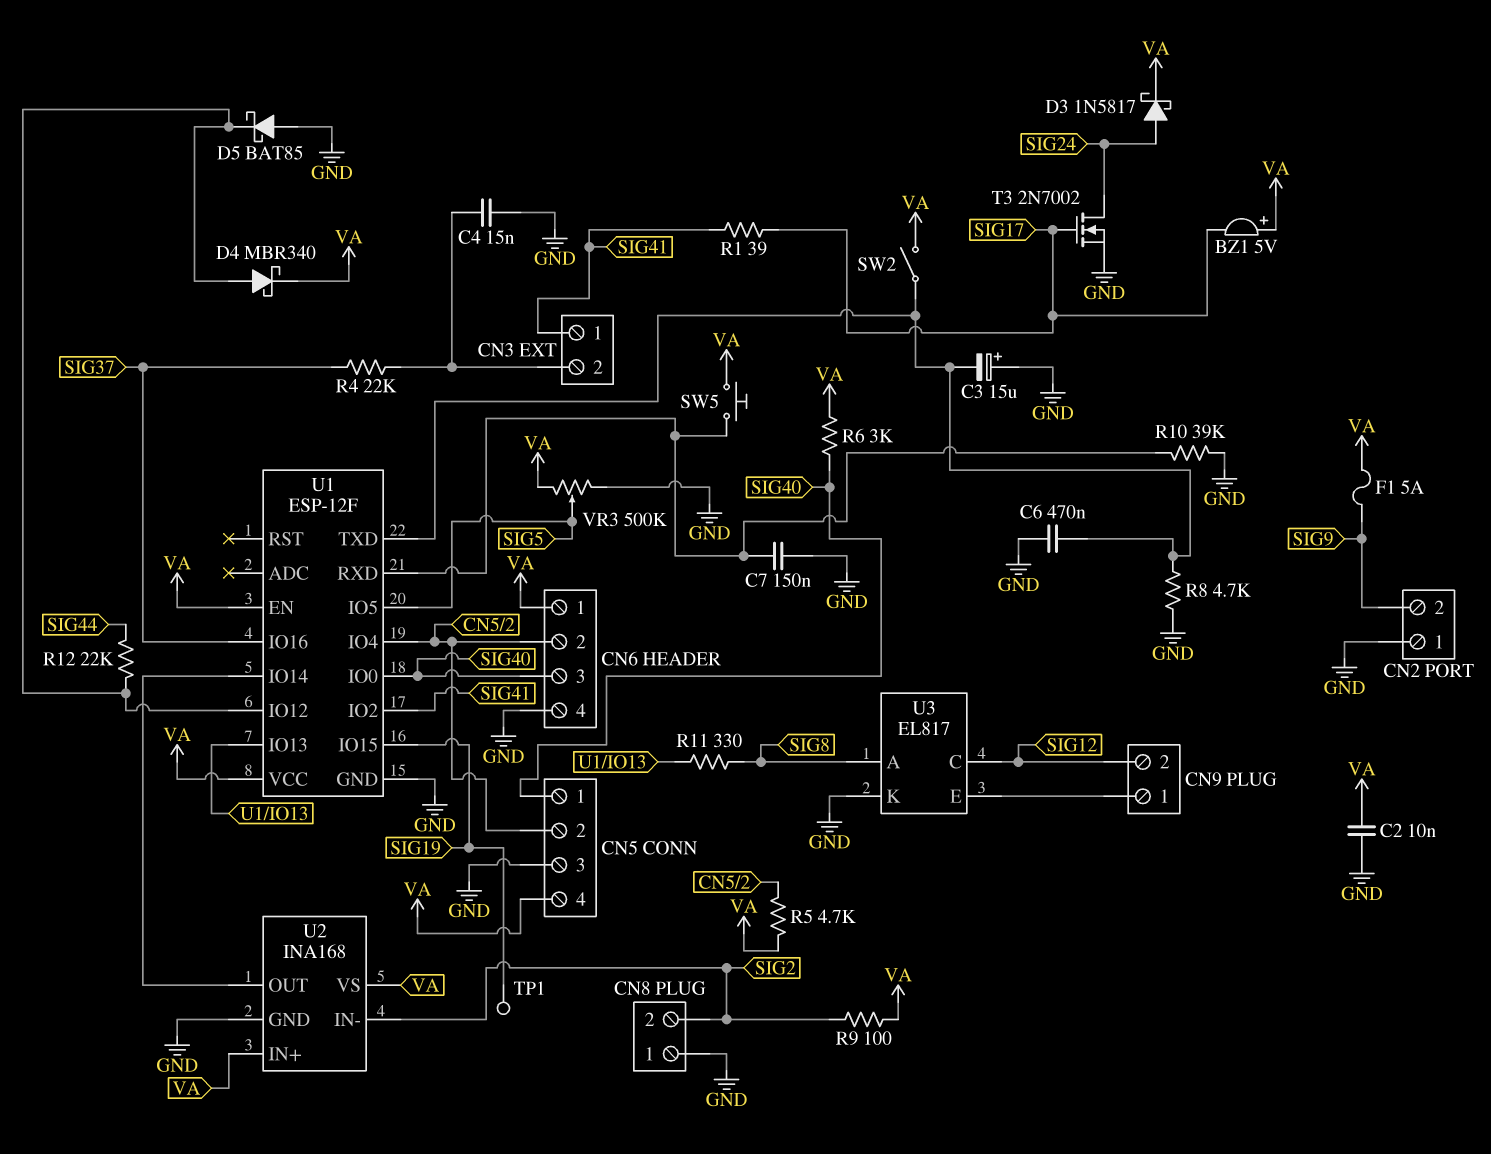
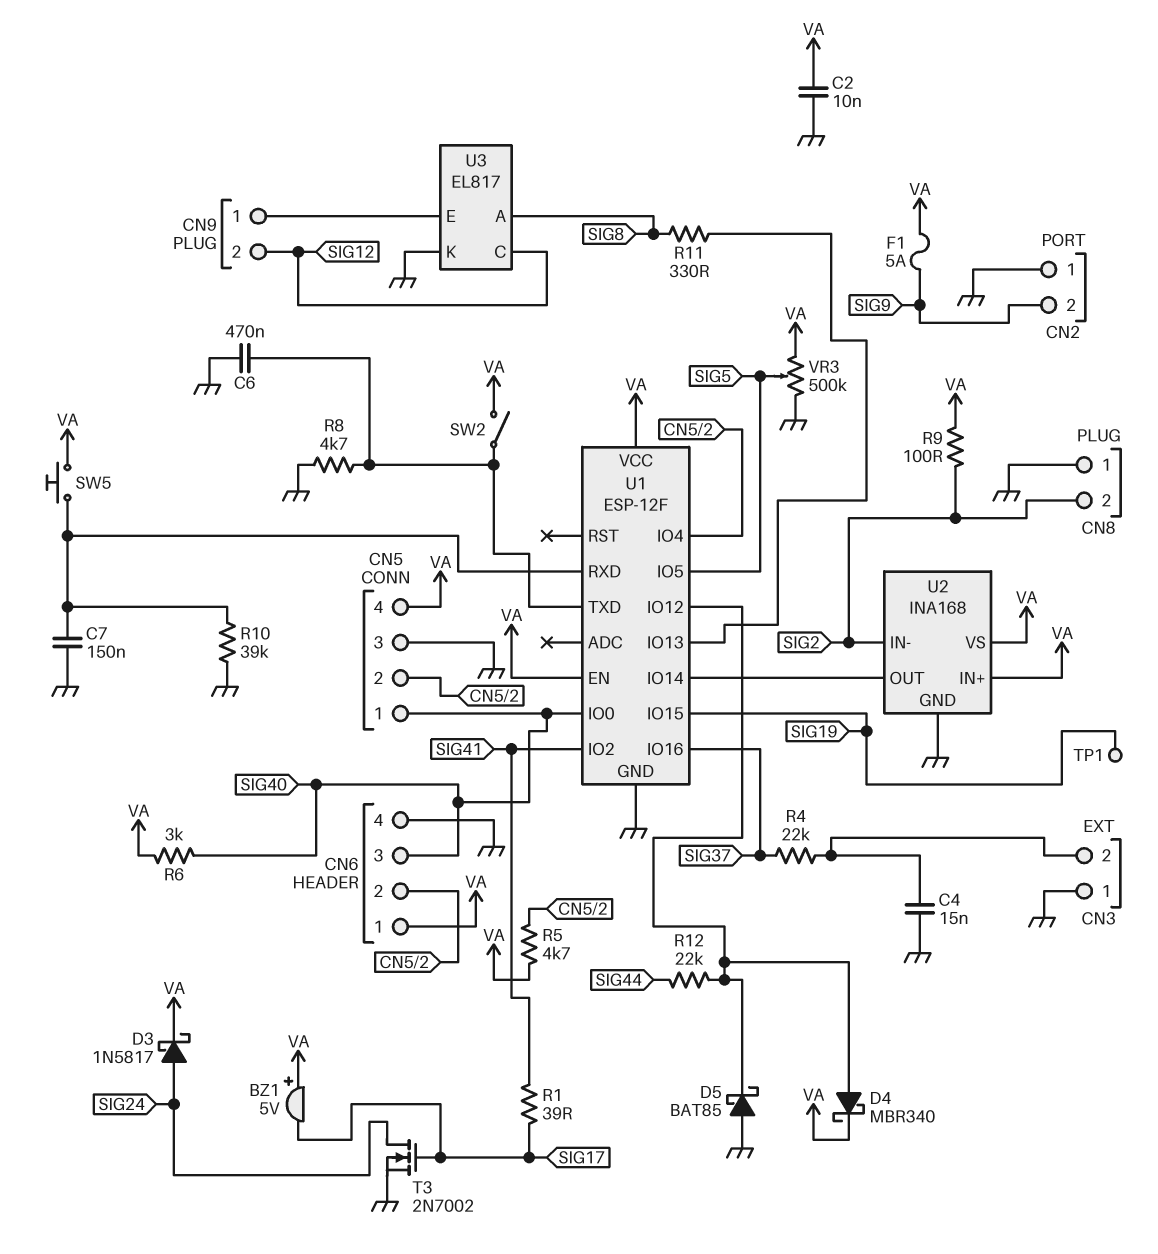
C3: 15uF (plus GND, minus U1/TXD) -> none
CN3 pin 1: SIG41 -> GND

